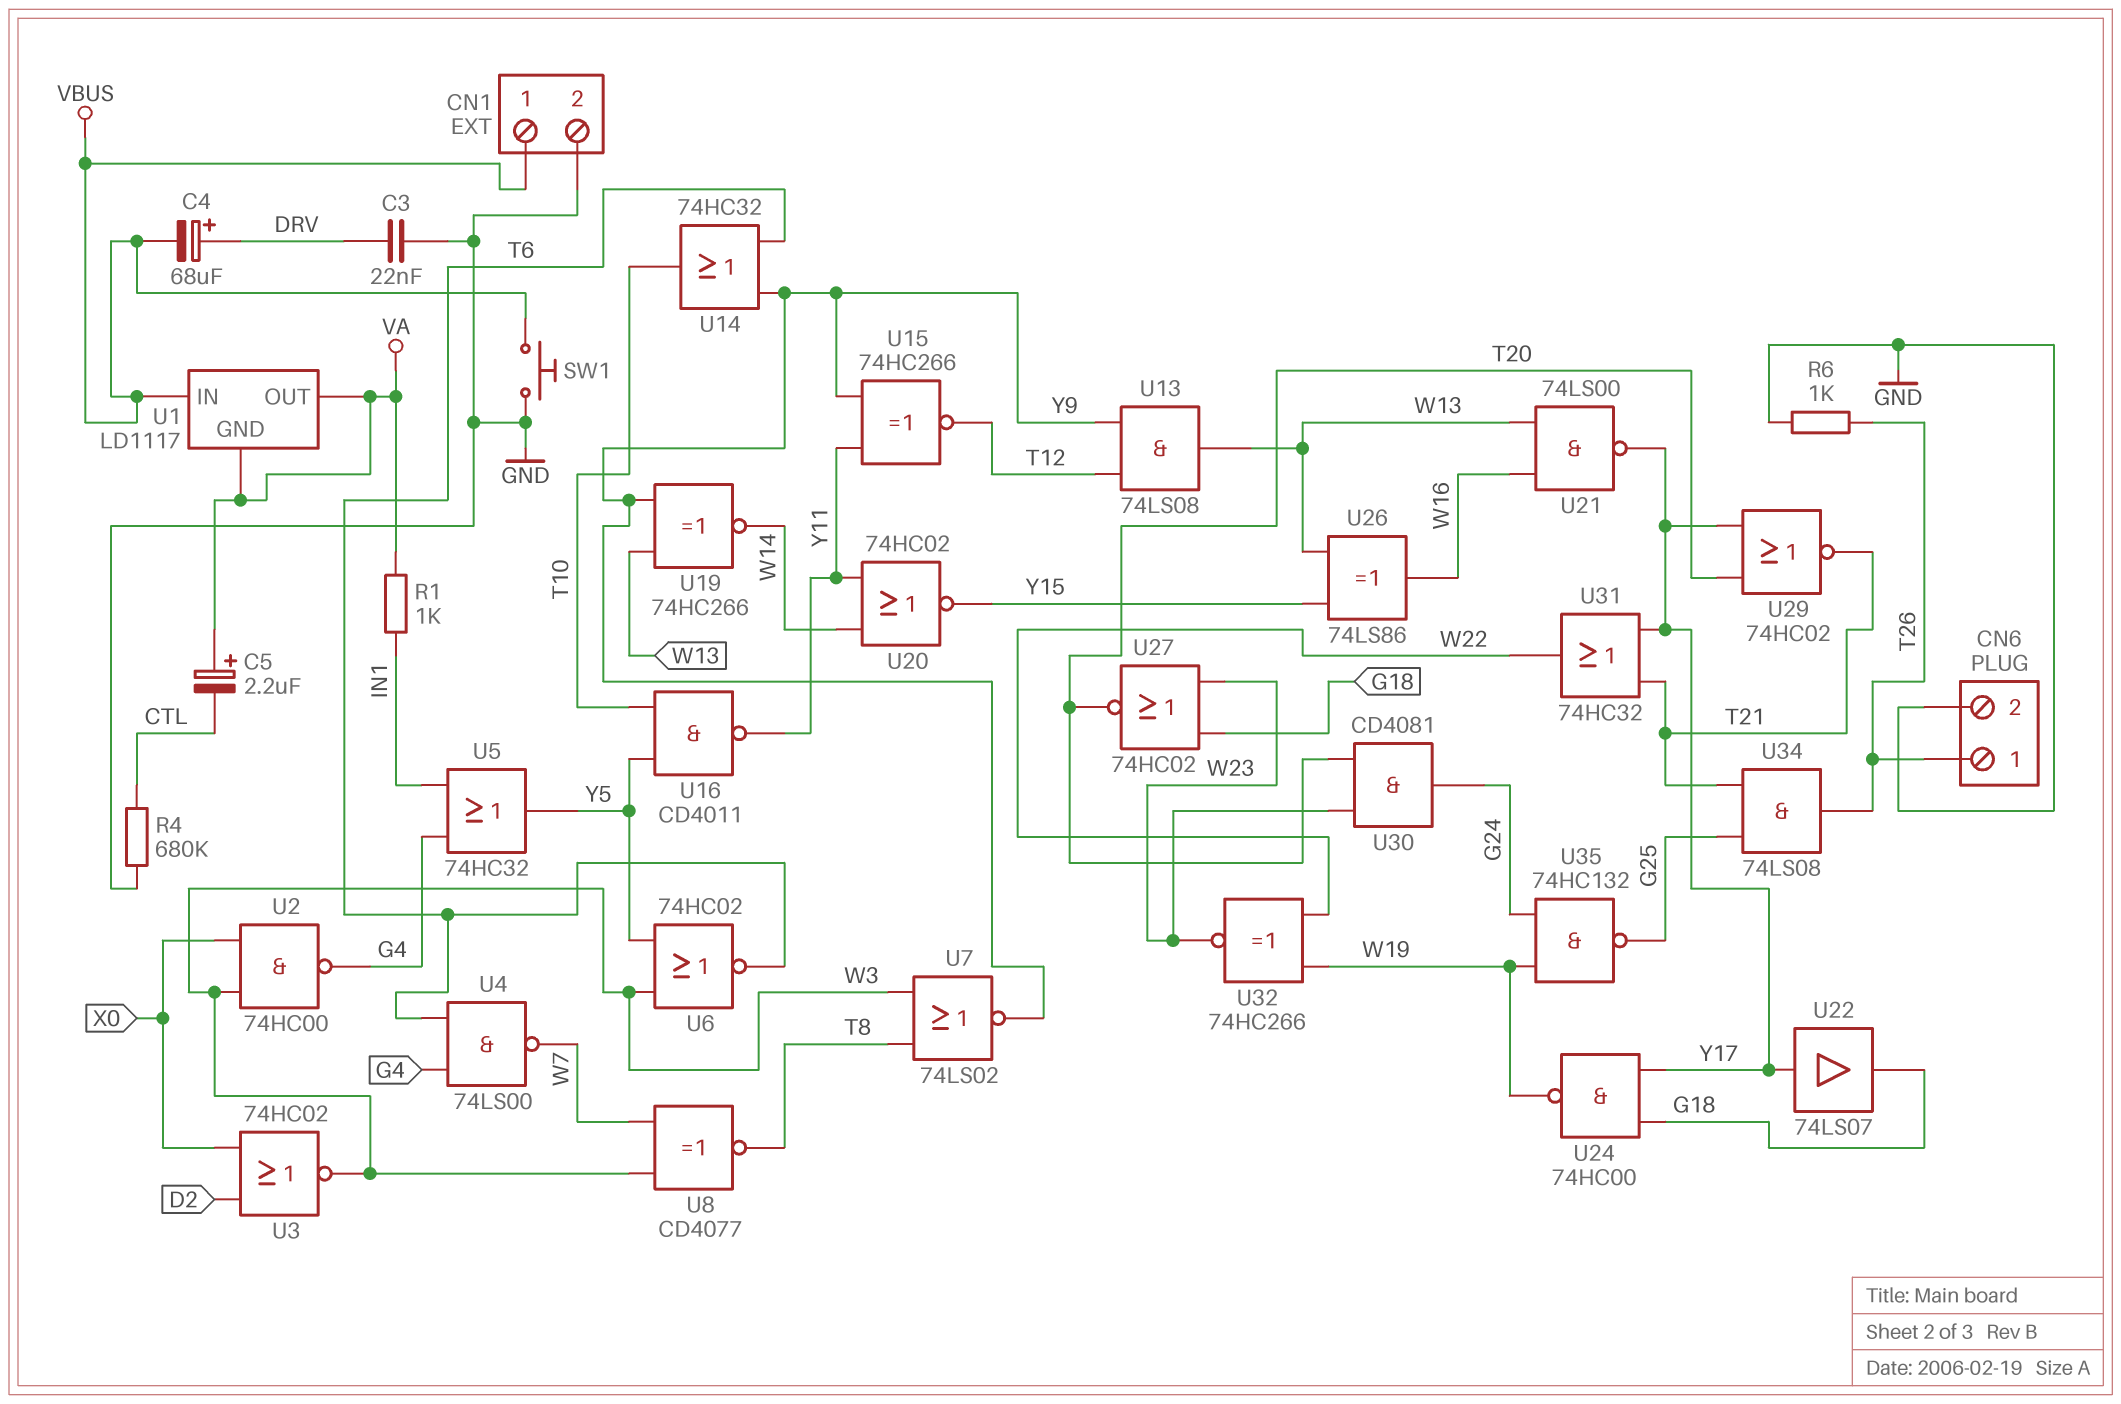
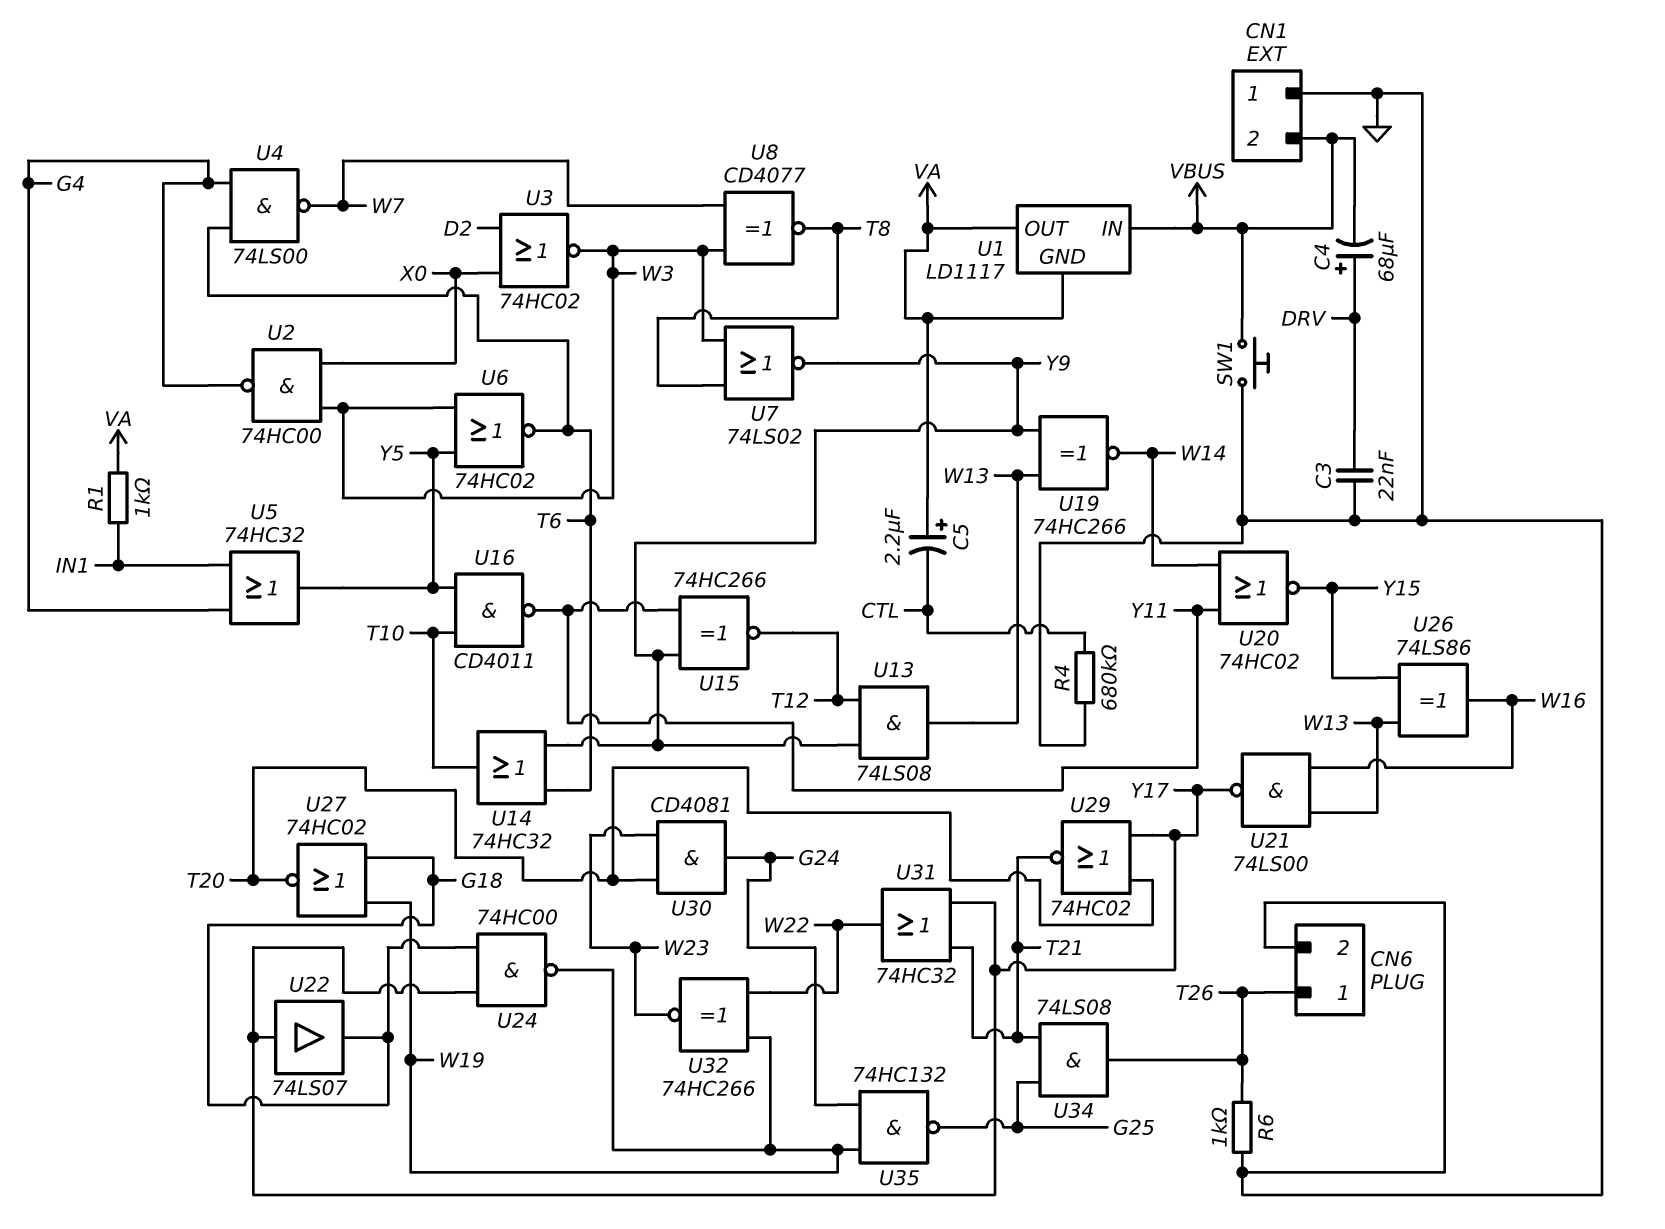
CN1 pin 1: VBUS -> GND
CN1 pin 2: GND -> VBUS
U27: NOR 74HC02 (in G18, in W23, out T20) -> NOR 74HC02 (in G18, in W19, out T20)

